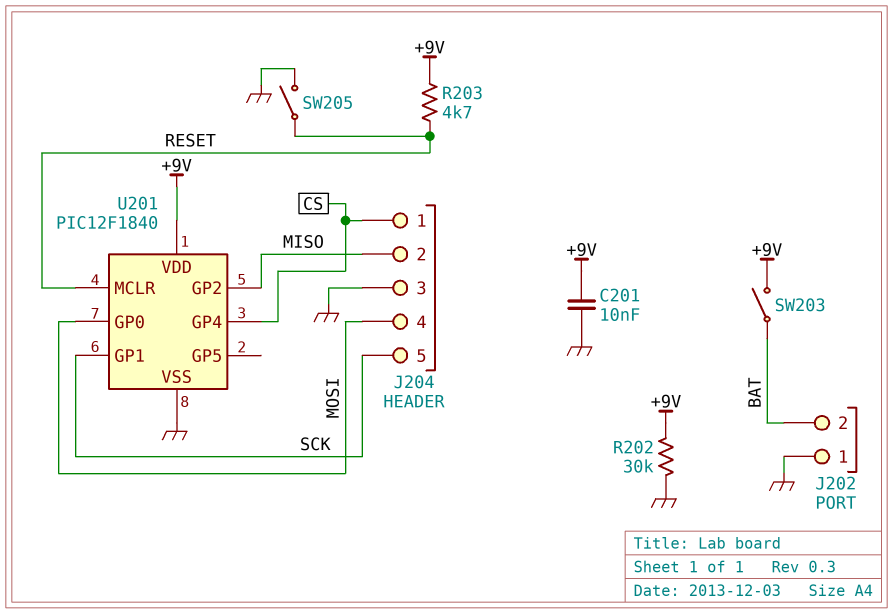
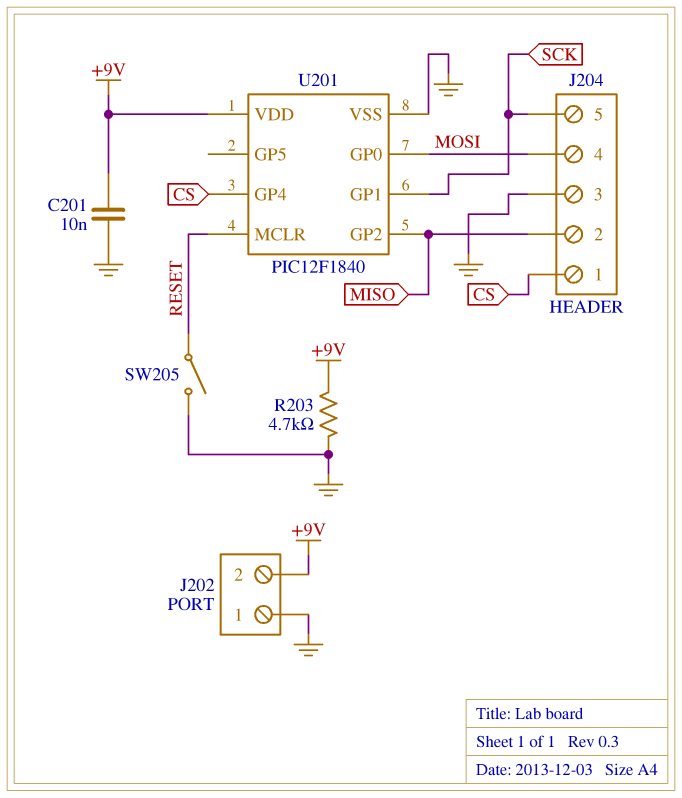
J202 pin 2: BAT -> +9V
R202: 30k (+9V, GND) -> none
R203: 4.7k (+9V, RESET) -> 4.7k (+9V, GND)
SW203: switch (+9V, BAT) -> none

